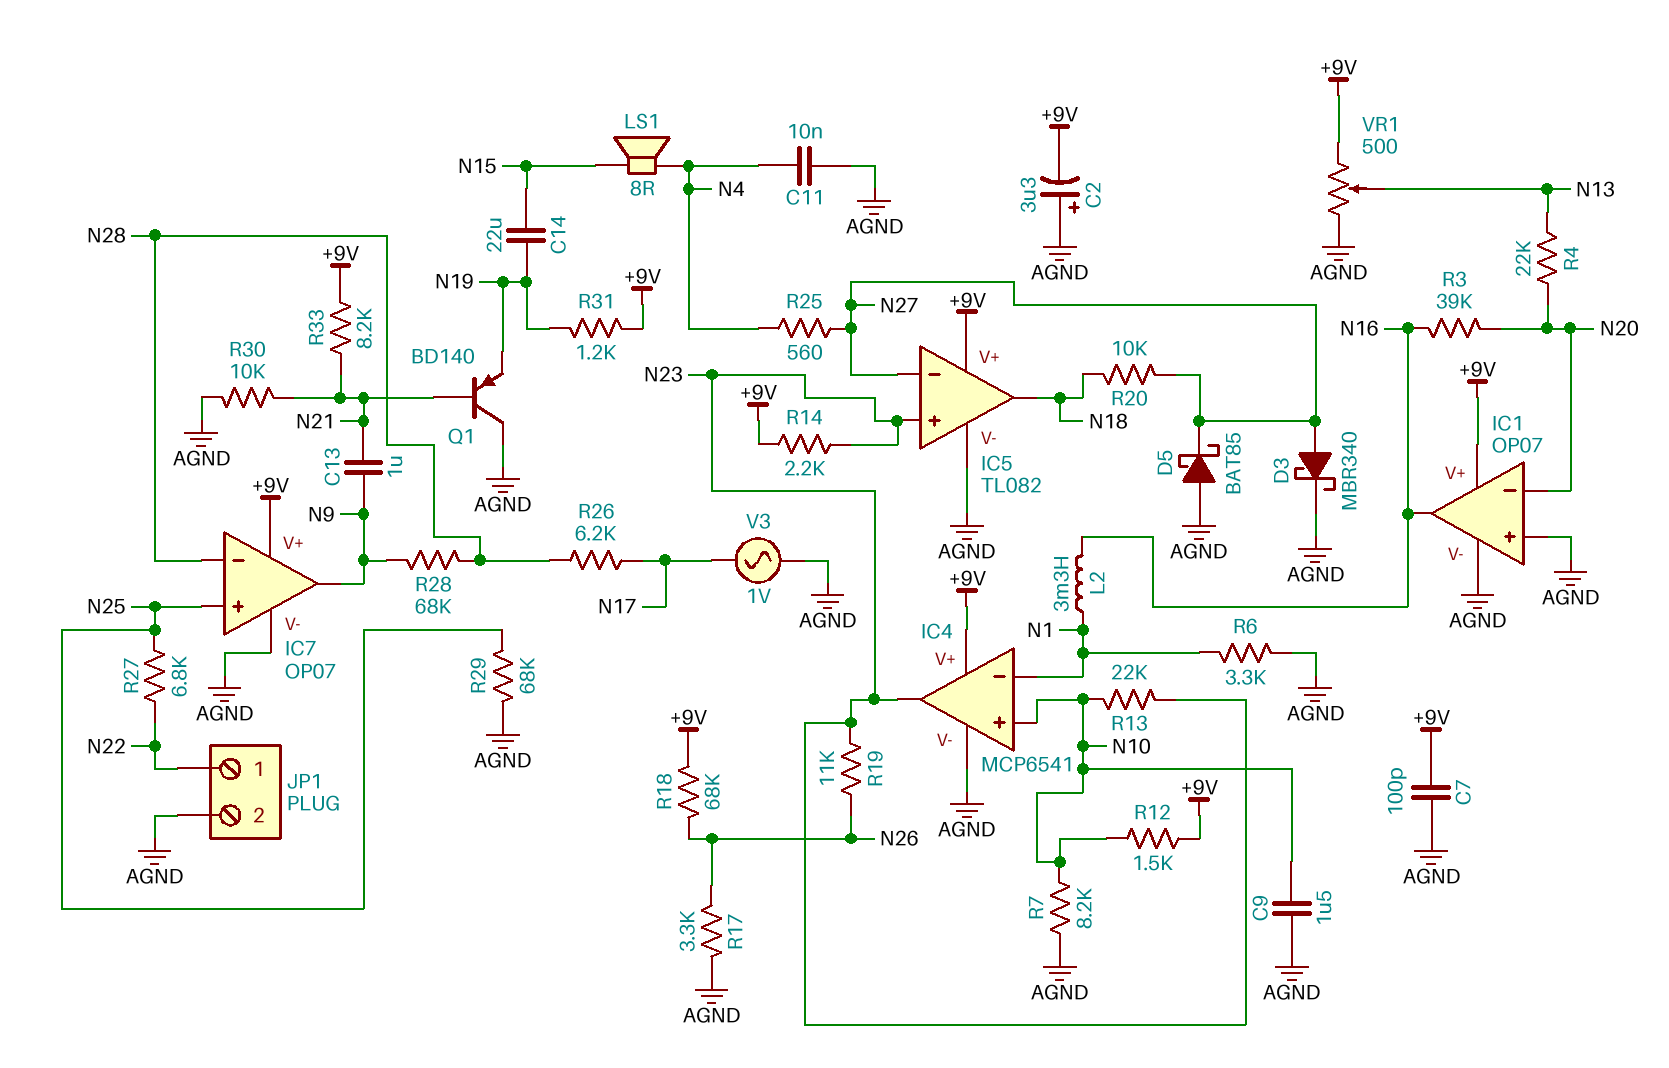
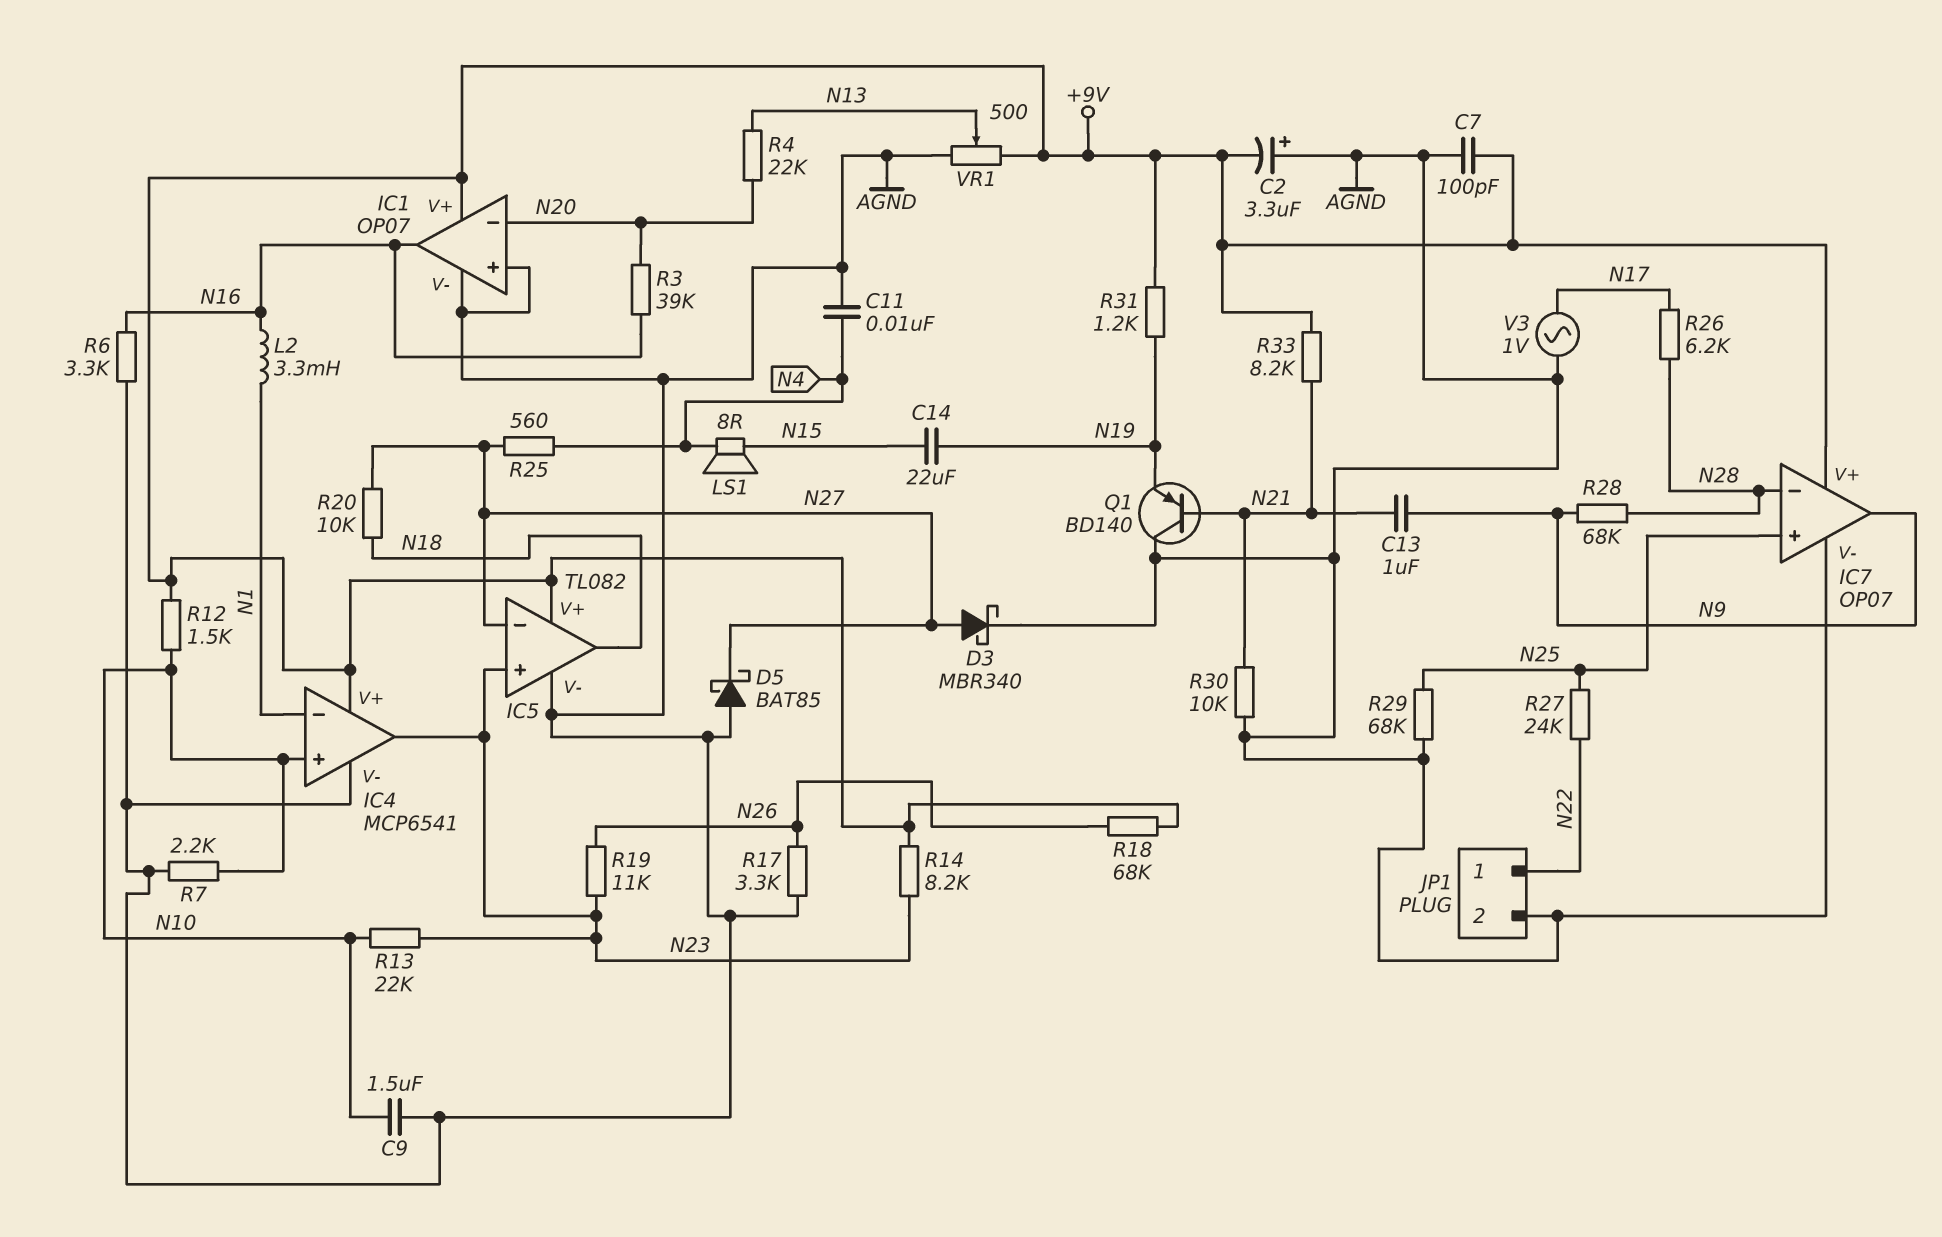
R6: 3.3k (AGND, N1) -> 3.3k (AGND, N16)
R7: 8.2k (AGND, N10) -> 2.2k (AGND, N10)
R14: 2.2k (+9V, N23) -> 8.2k (+9V, N23)
R27: 6.8k (N22, N25) -> 24k (N22, N25)

